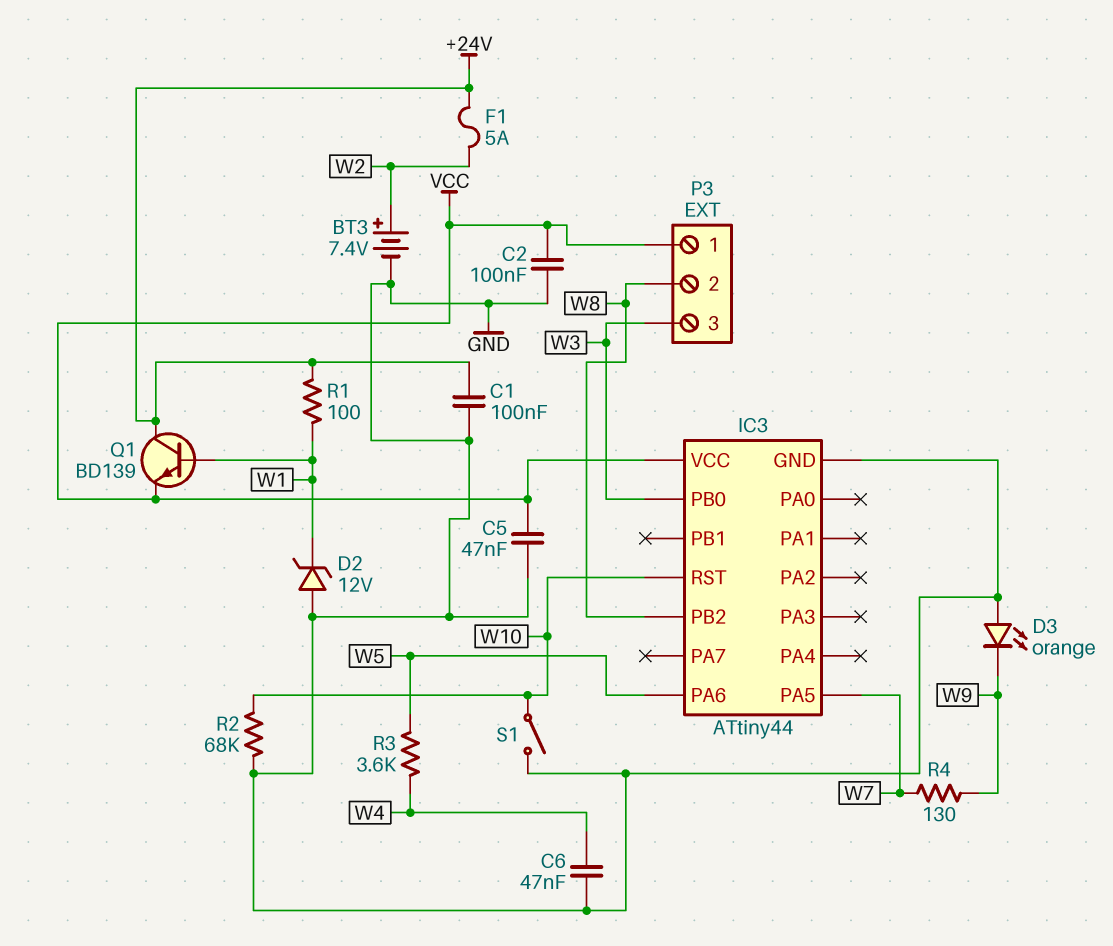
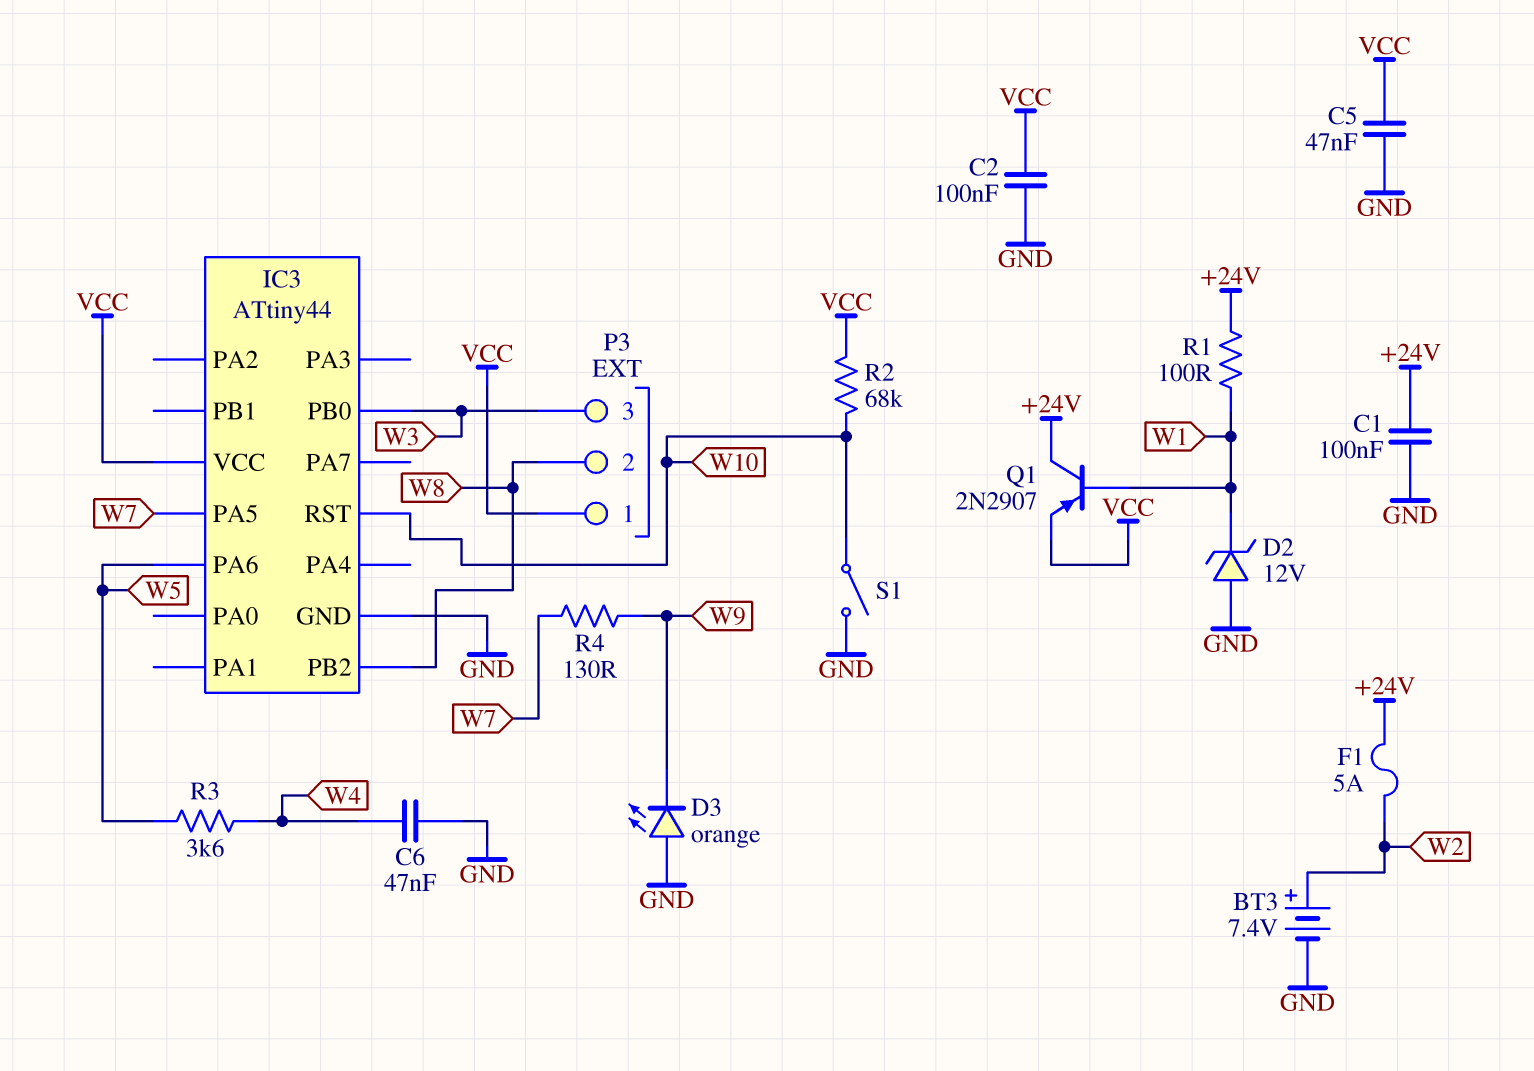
Q1: NPN BD139 (B W1, C +24V, E VCC) -> PNP 2N2907 (B W1, C +24V, E VCC)
R2: 68k (GND, W10) -> 68k (VCC, W10)

